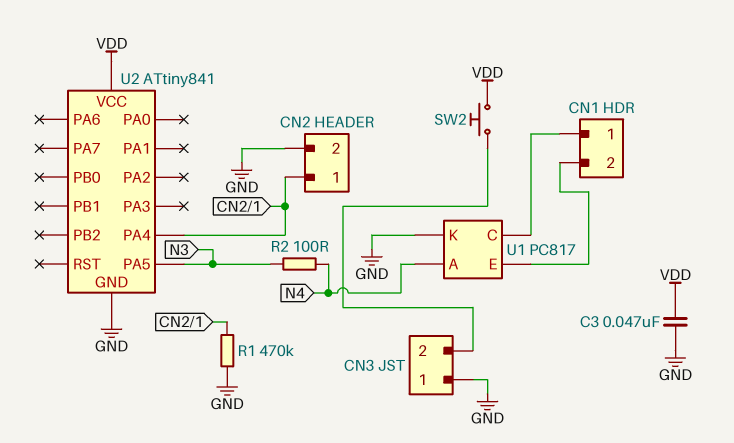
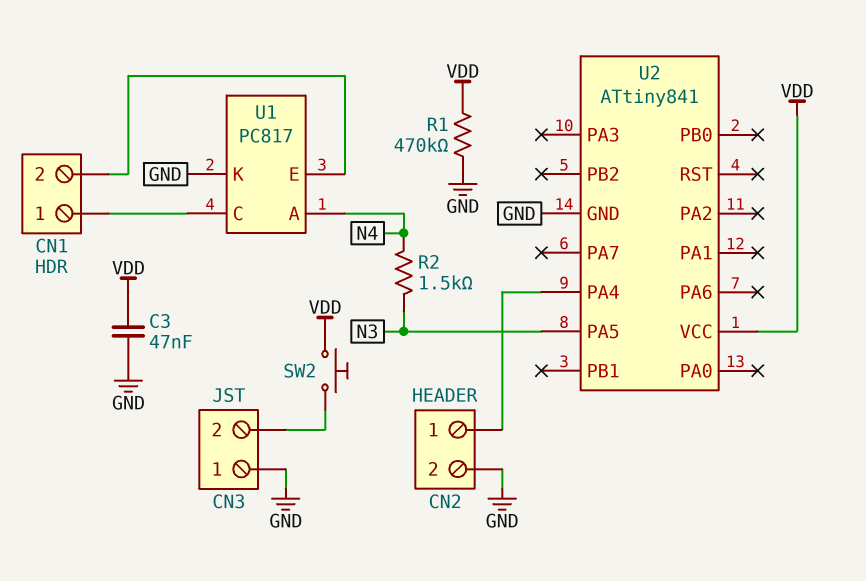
R1: 470k (CN2/1, GND) -> 470k (GND, VDD)
R2: 100 (N3, N4) -> 1.5k (N3, N4)

